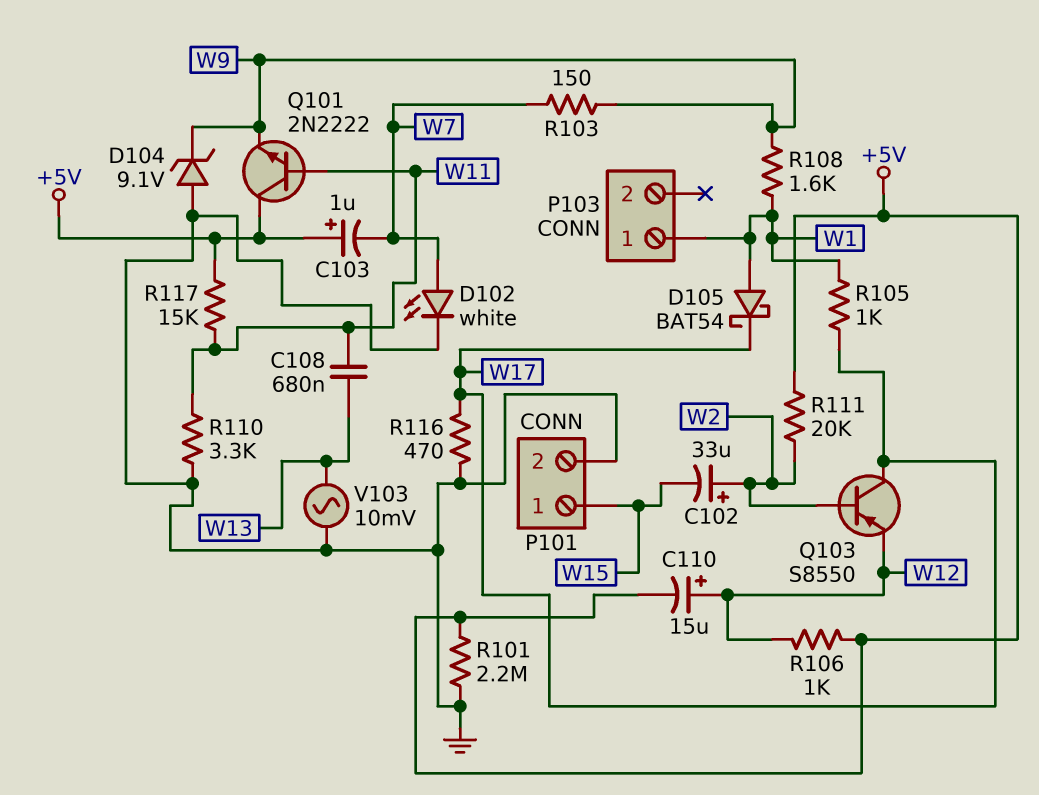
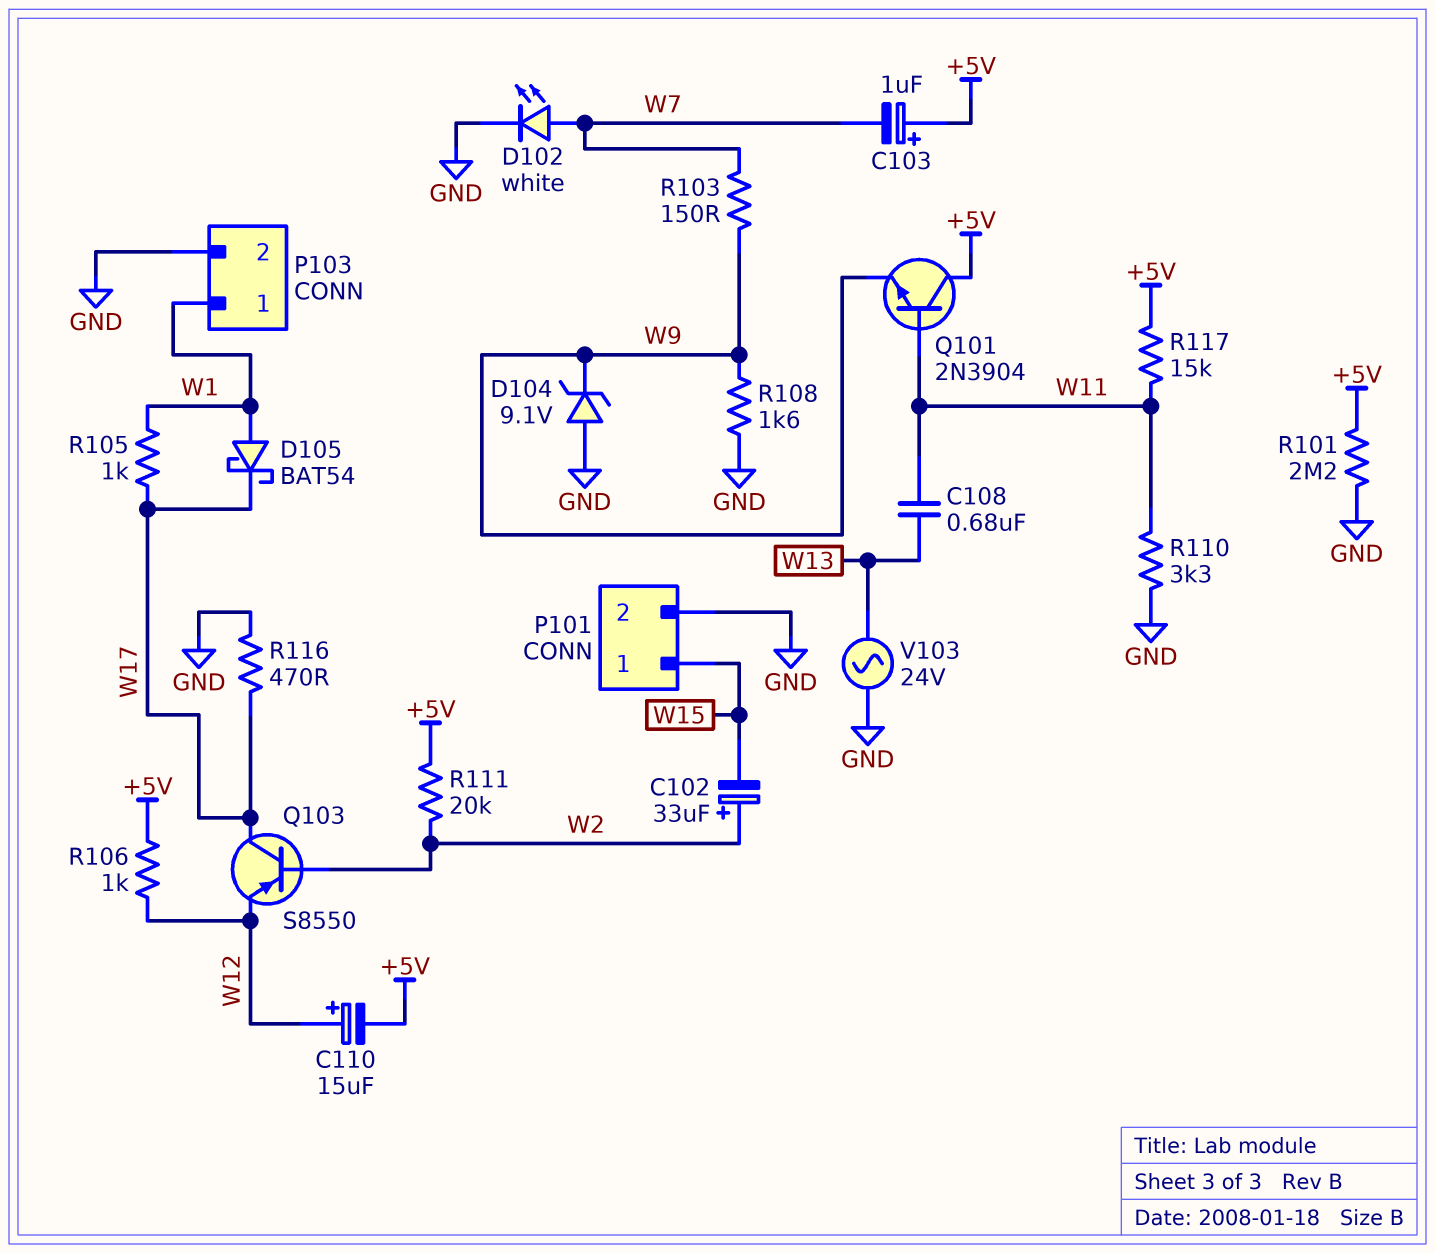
P103 pin 2: none -> GND
Q101: NPN 2N2222 (B W11, C +5V, E W9) -> NPN 2N3904 (B W11, C +5V, E W9)
R108: 1.6k (W1, W9) -> 1.6k (GND, W9)
V103: AC 10mV (GND, W13) -> AC 24V (GND, W13)

